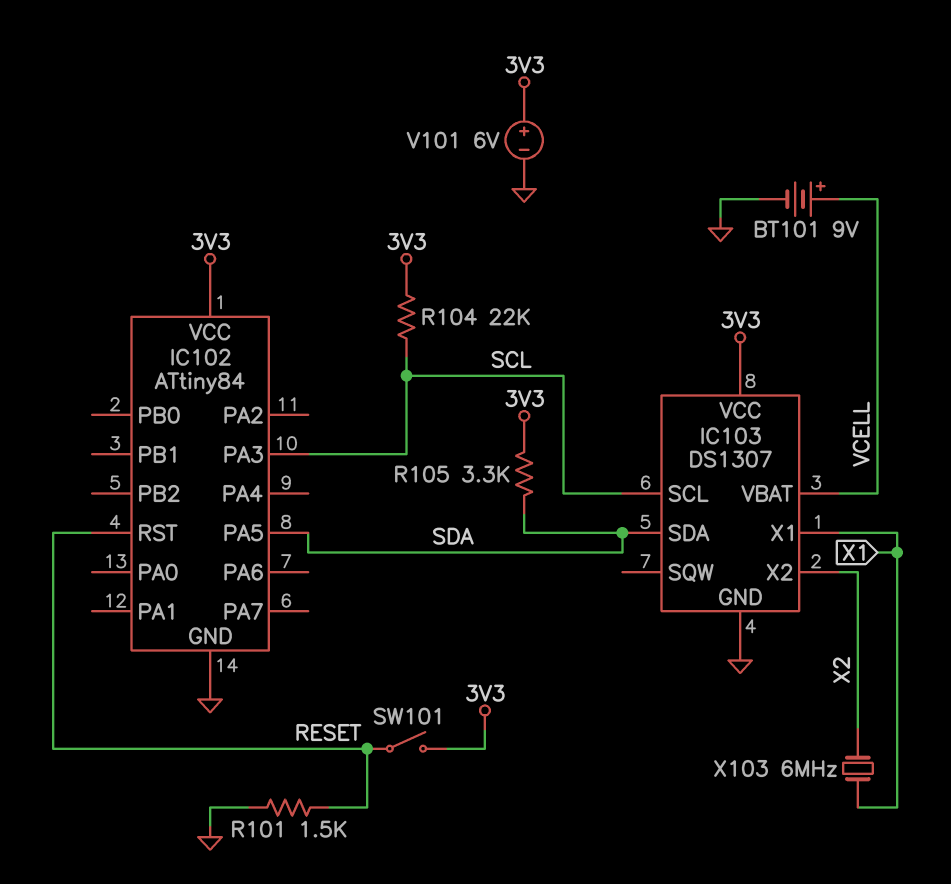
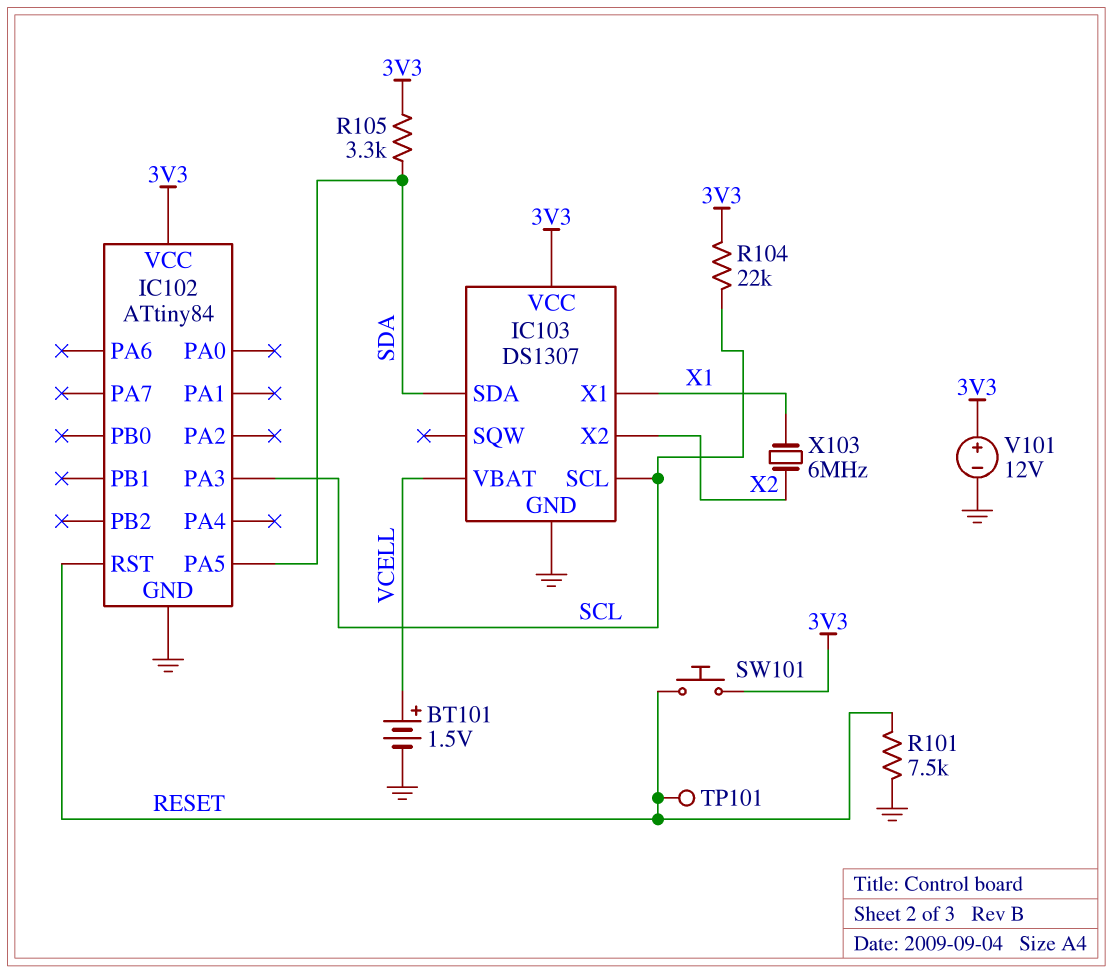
BT101: 9V (plus VCELL, minus GND) -> 1.5V (plus VCELL, minus GND)
R101: 1.5k (GND, RESET) -> 7.5k (GND, RESET)
SW101: switch (3V3, RESET) -> button (3V3, RESET)
TP101: none -> test point (RESET)
V101: 6V (plus 3V3, minus GND) -> 12V (plus 3V3, minus GND)

